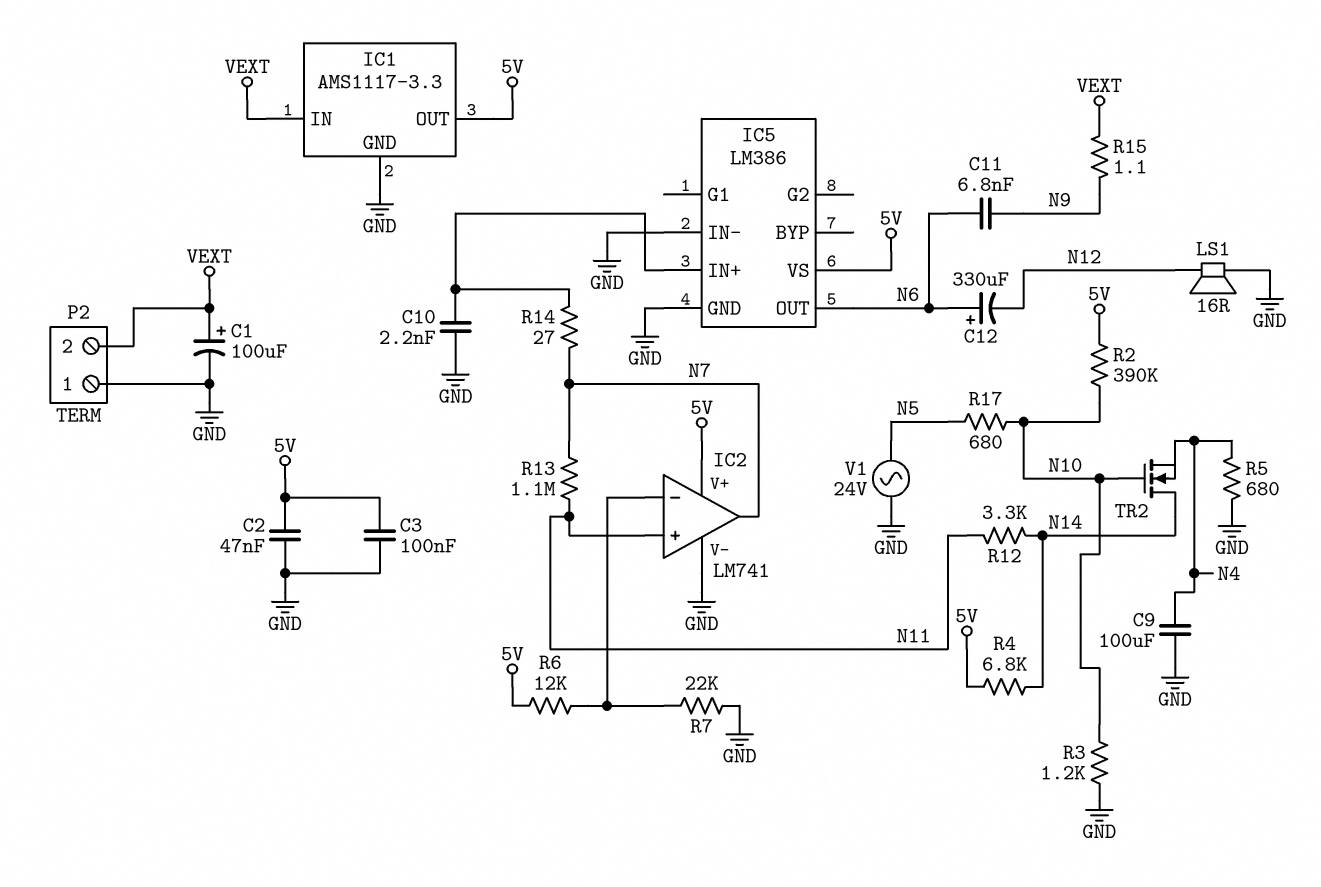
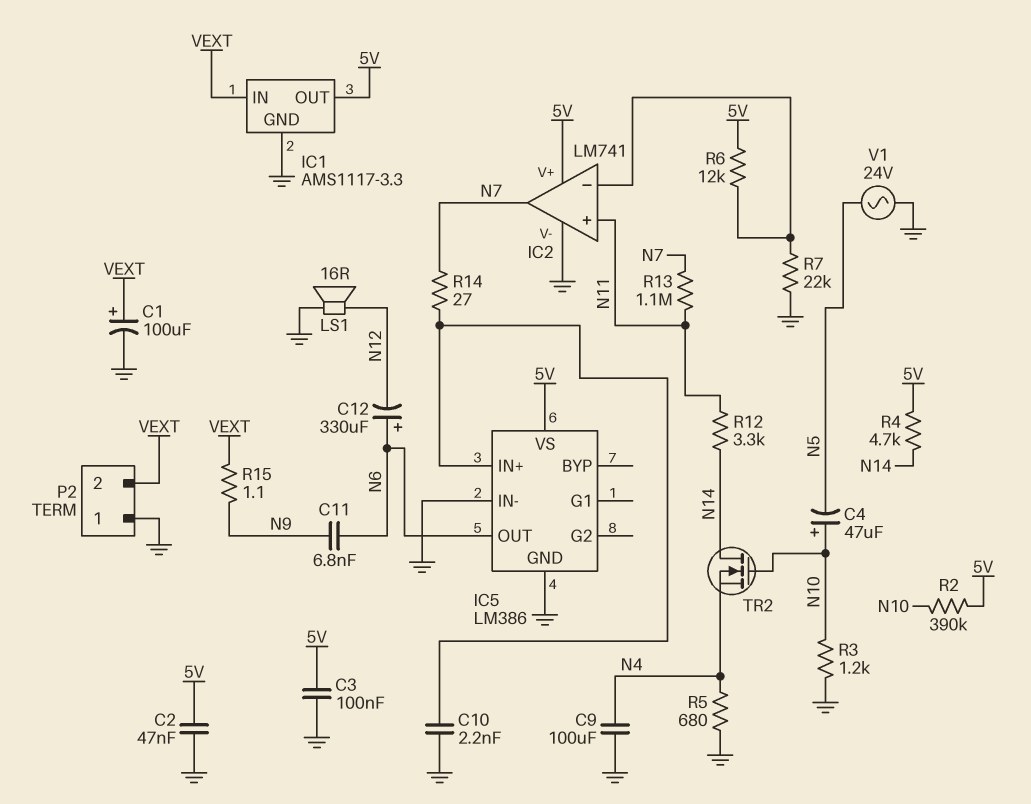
C4: none -> 47uF (plus N10, minus N5)
R4: 6.8k (5V, N14) -> 4.7k (5V, N14)
R17: 680 (N5, N10) -> none

